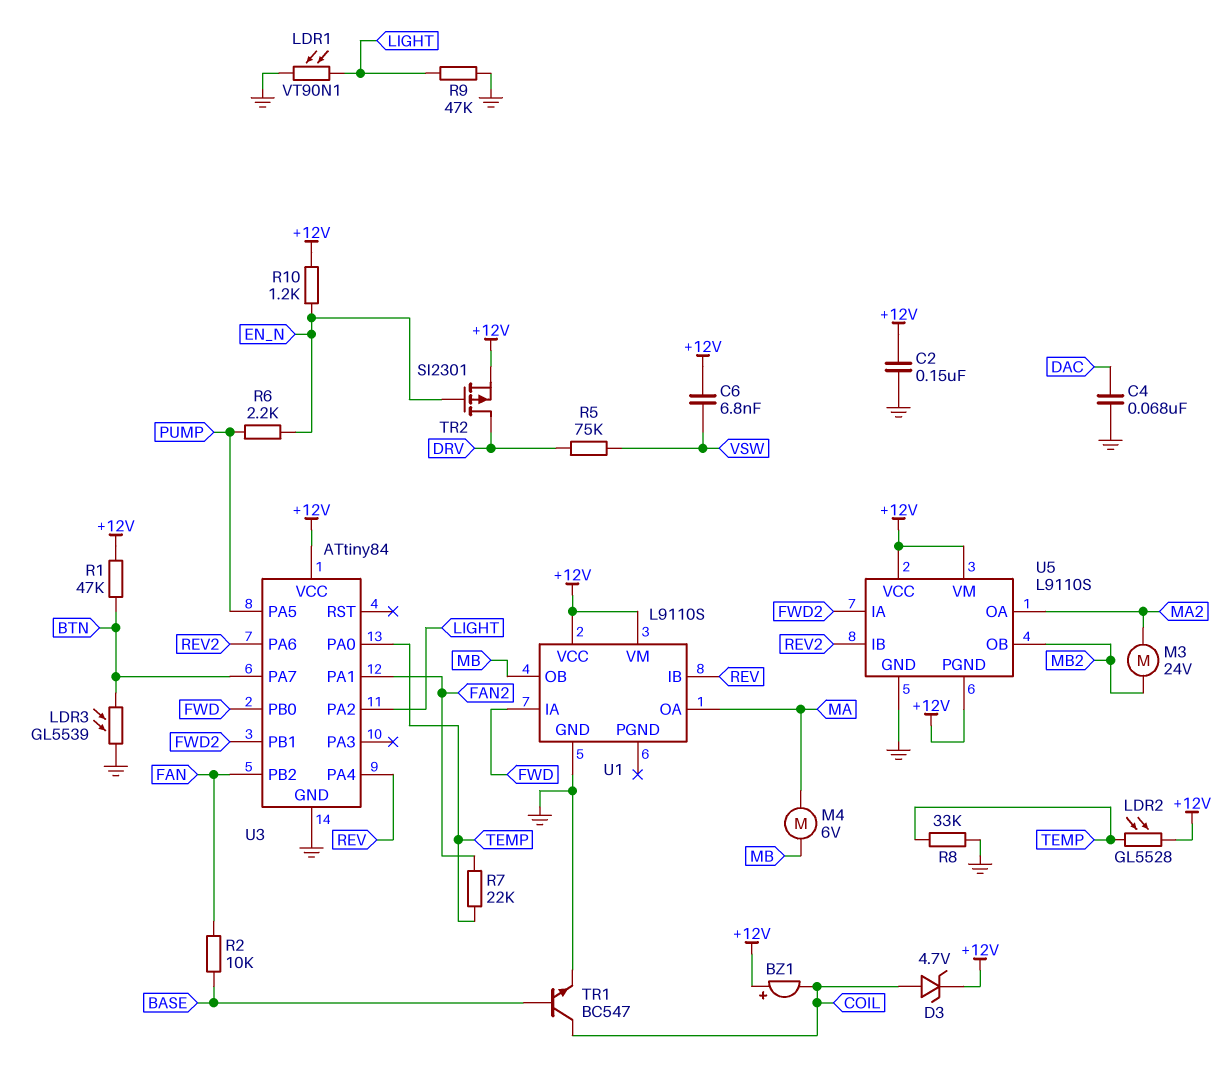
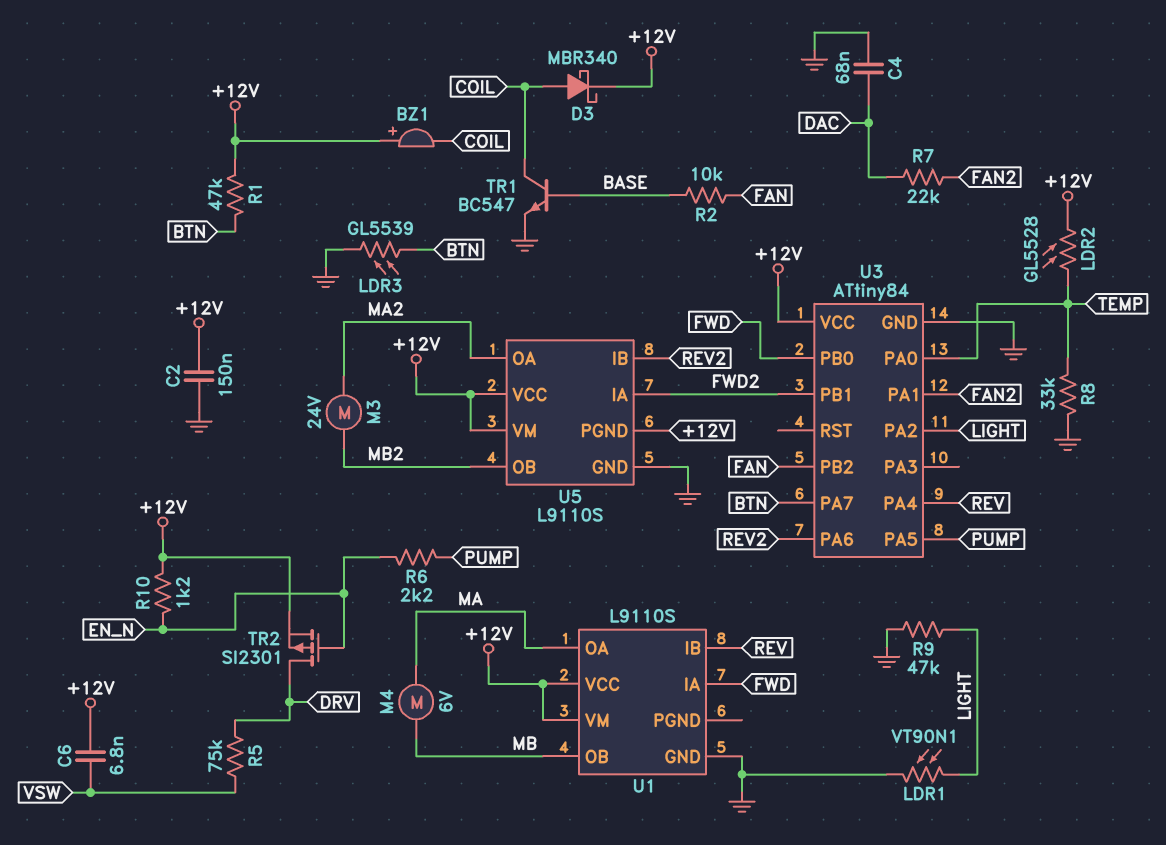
D3: zener 4.7V (A COIL, K +12V) -> schottky MBR340 (A COIL, K +12V)
R7: 22k (FAN2, TEMP) -> 22k (DAC, FAN2)

